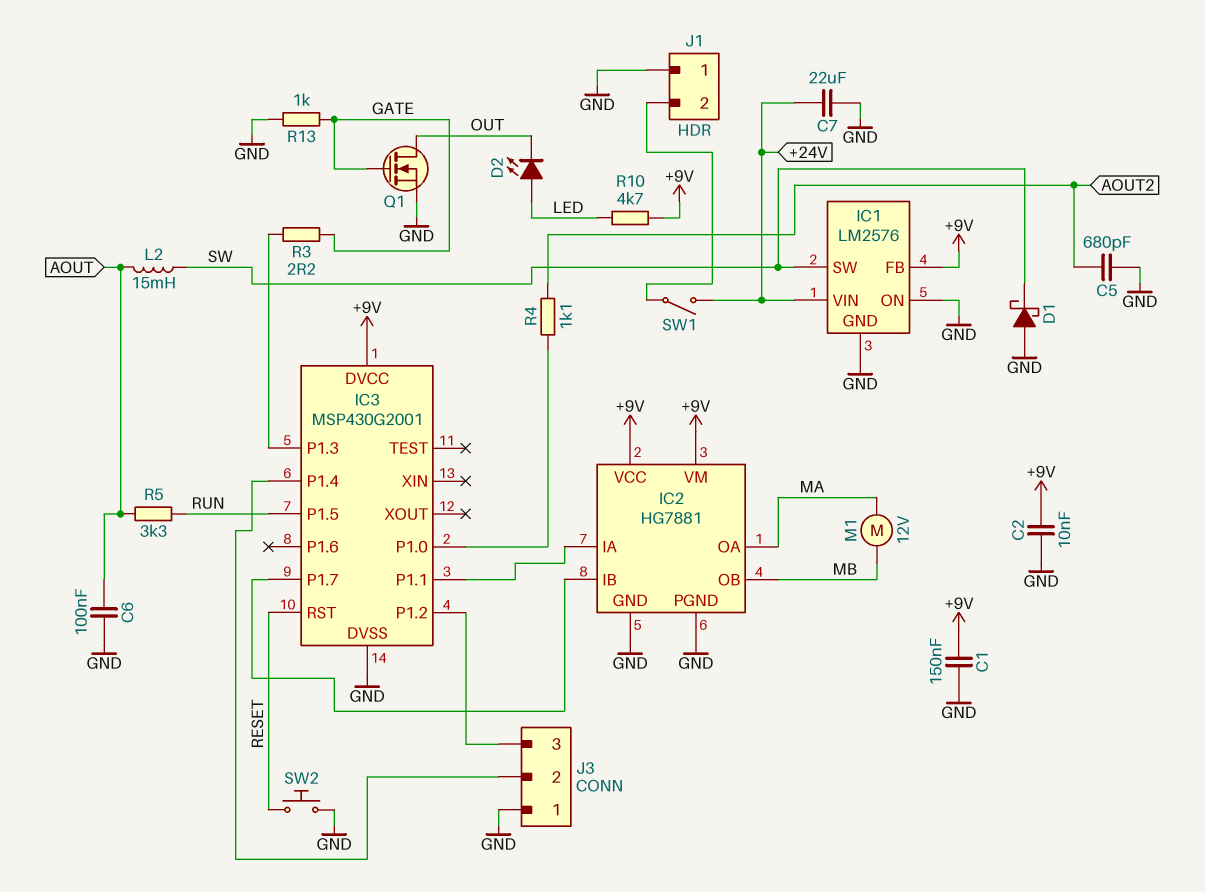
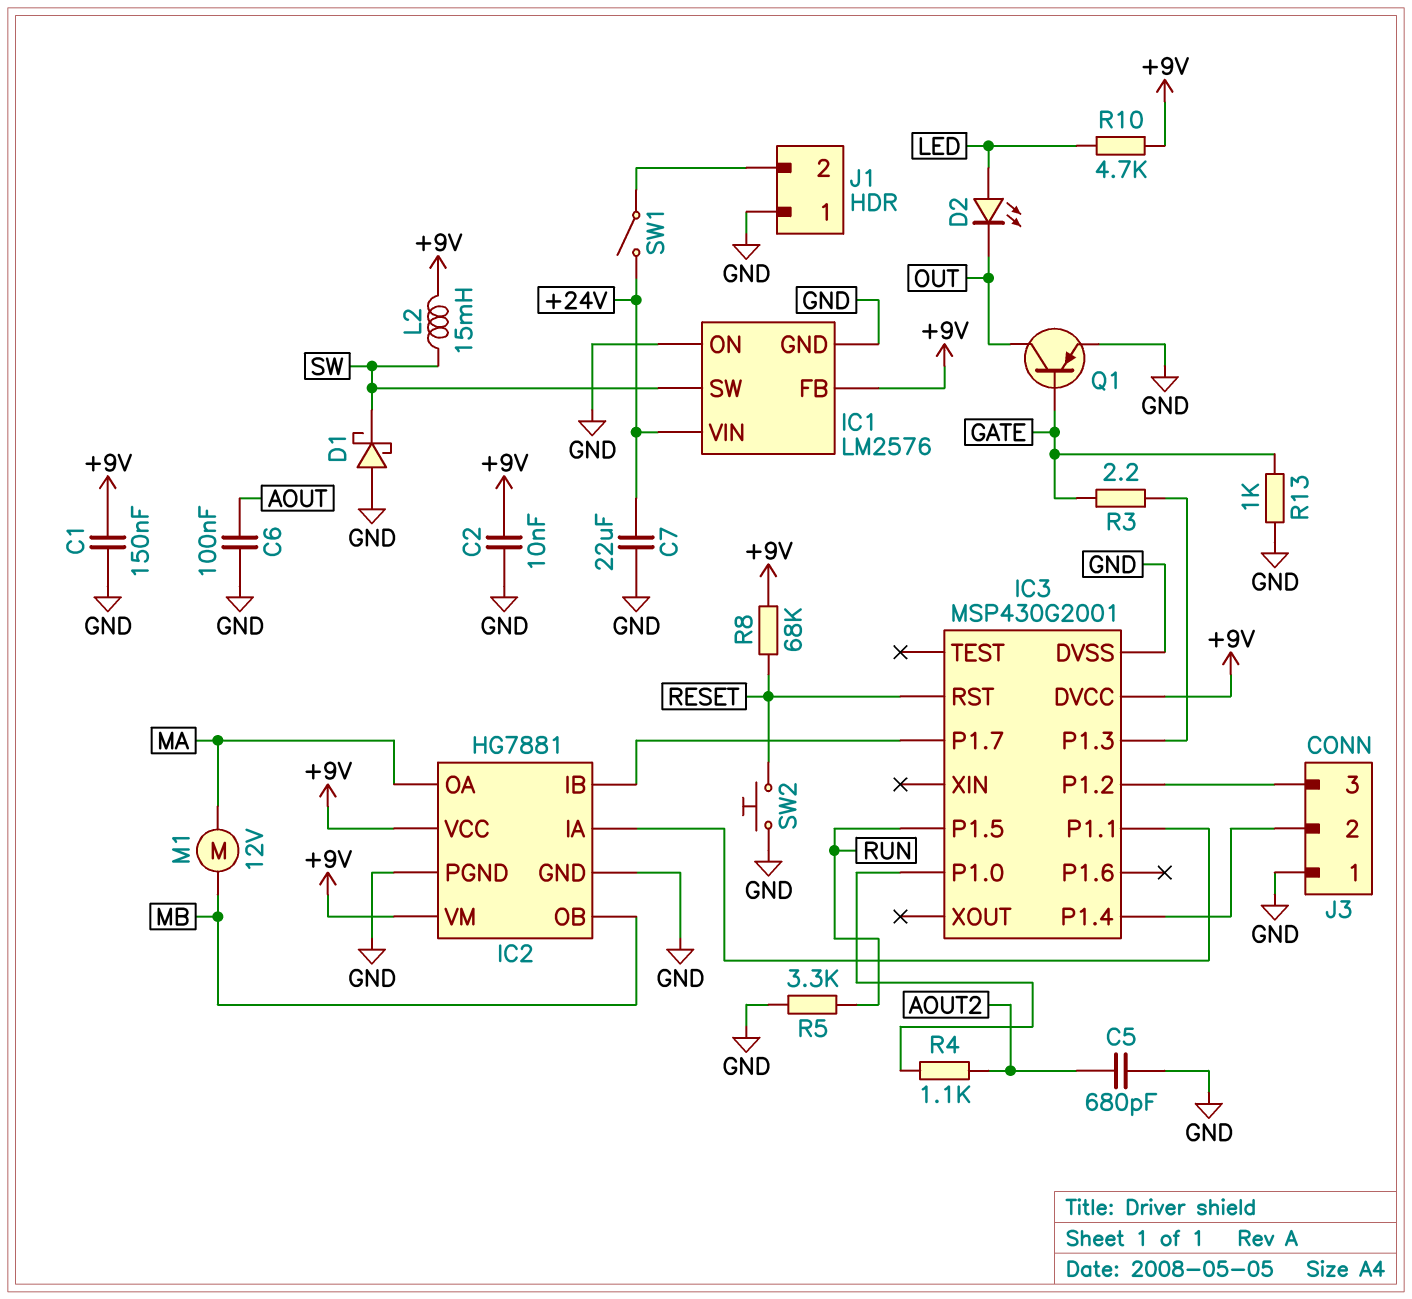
L2: 15mH (AOUT, SW) -> 15mH (+9V, SW)
Q1: NMOS (G GATE, D OUT, S GND) -> PNP (B GATE, C OUT, E GND)
R5: 3.3k (AOUT, RUN) -> 3.3k (GND, RUN)
R8: none -> 68k (+9V, RESET)

